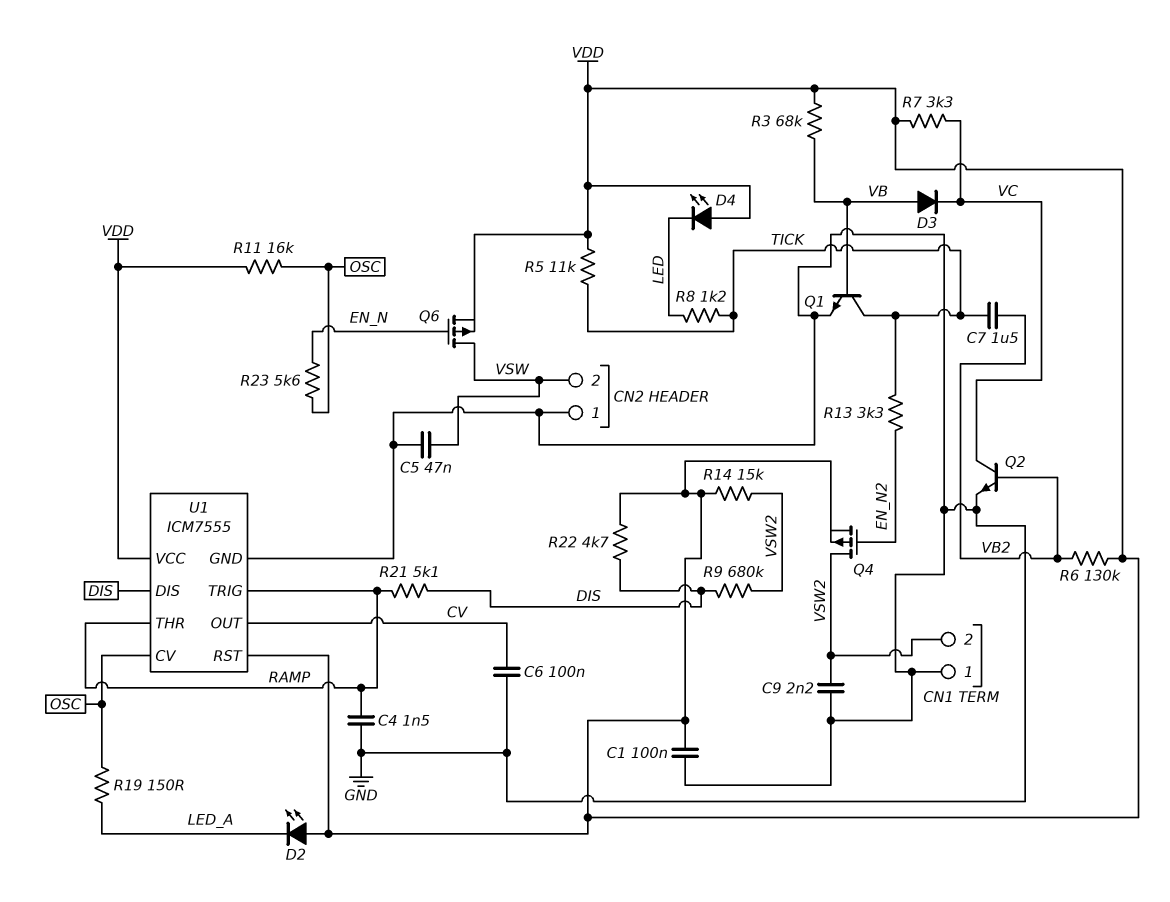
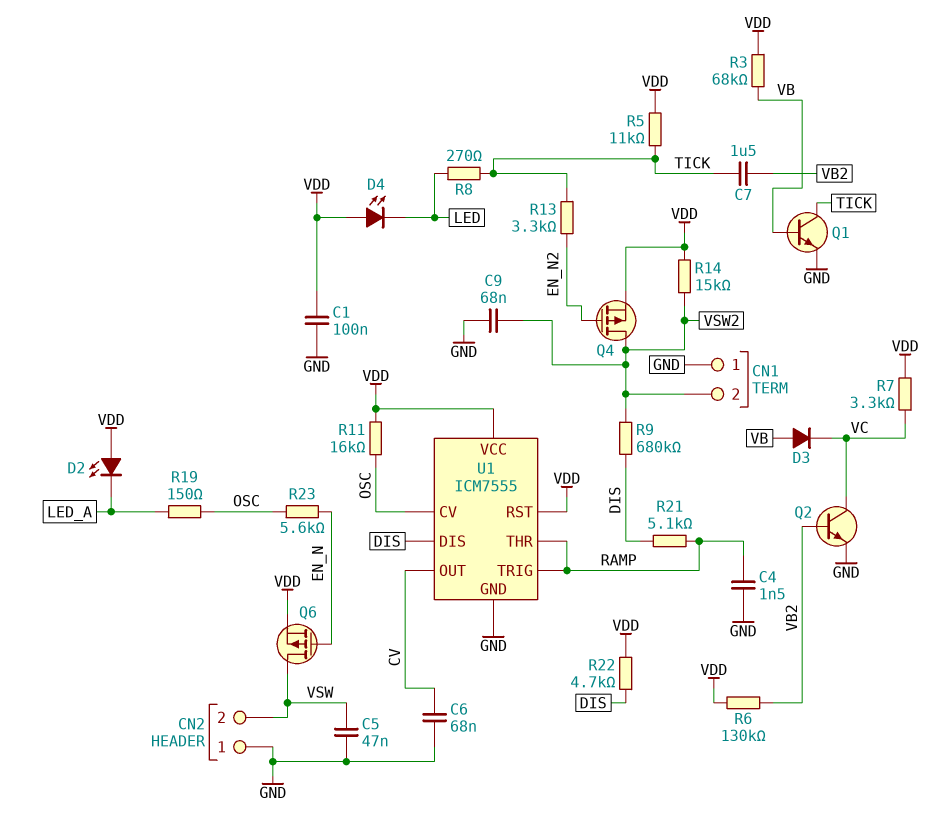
C6: 100nF (CV, GND) -> 68nF (CV, GND)
C9: 2.2nF (GND, VSW2) -> 68nF (GND, VSW2)
R8: 1.2k (LED, TICK) -> 270 (LED, TICK)

